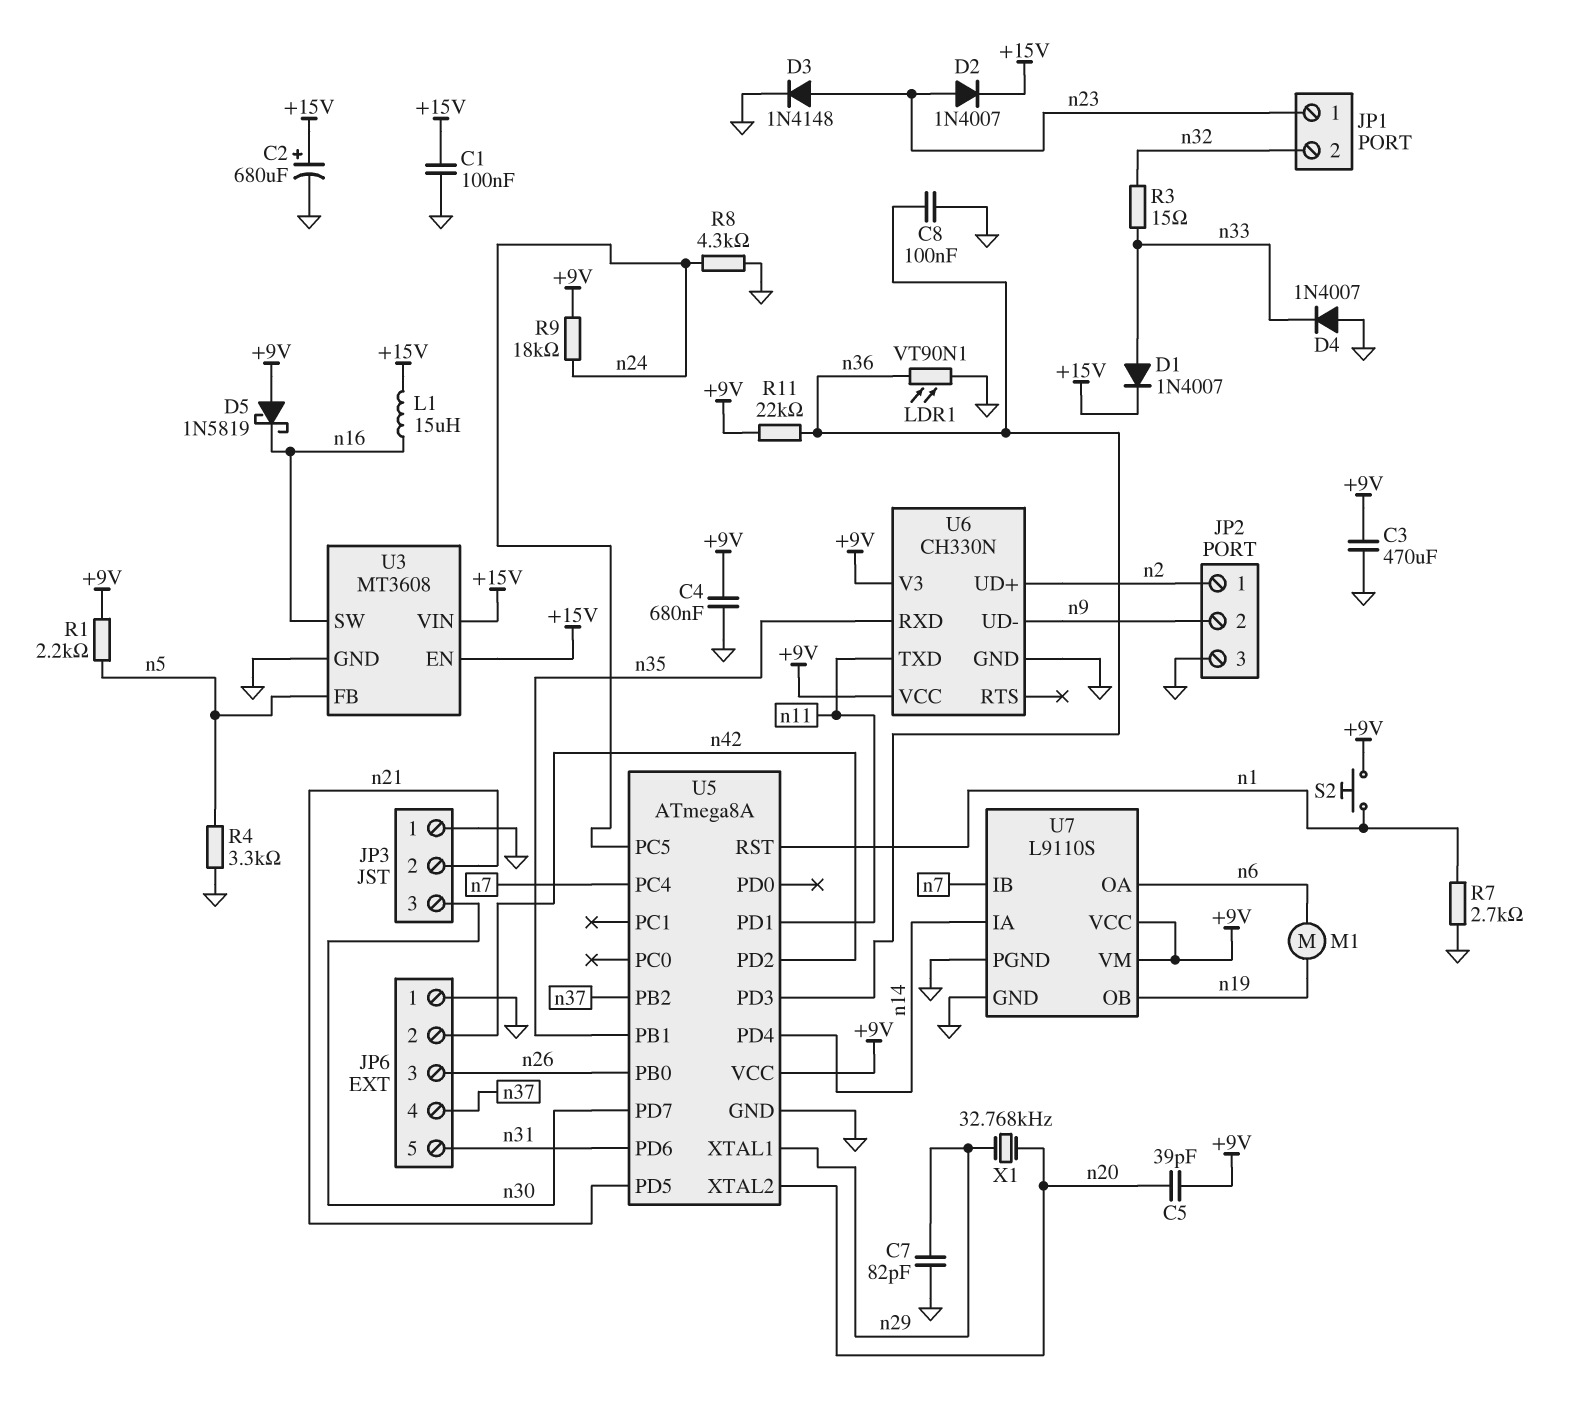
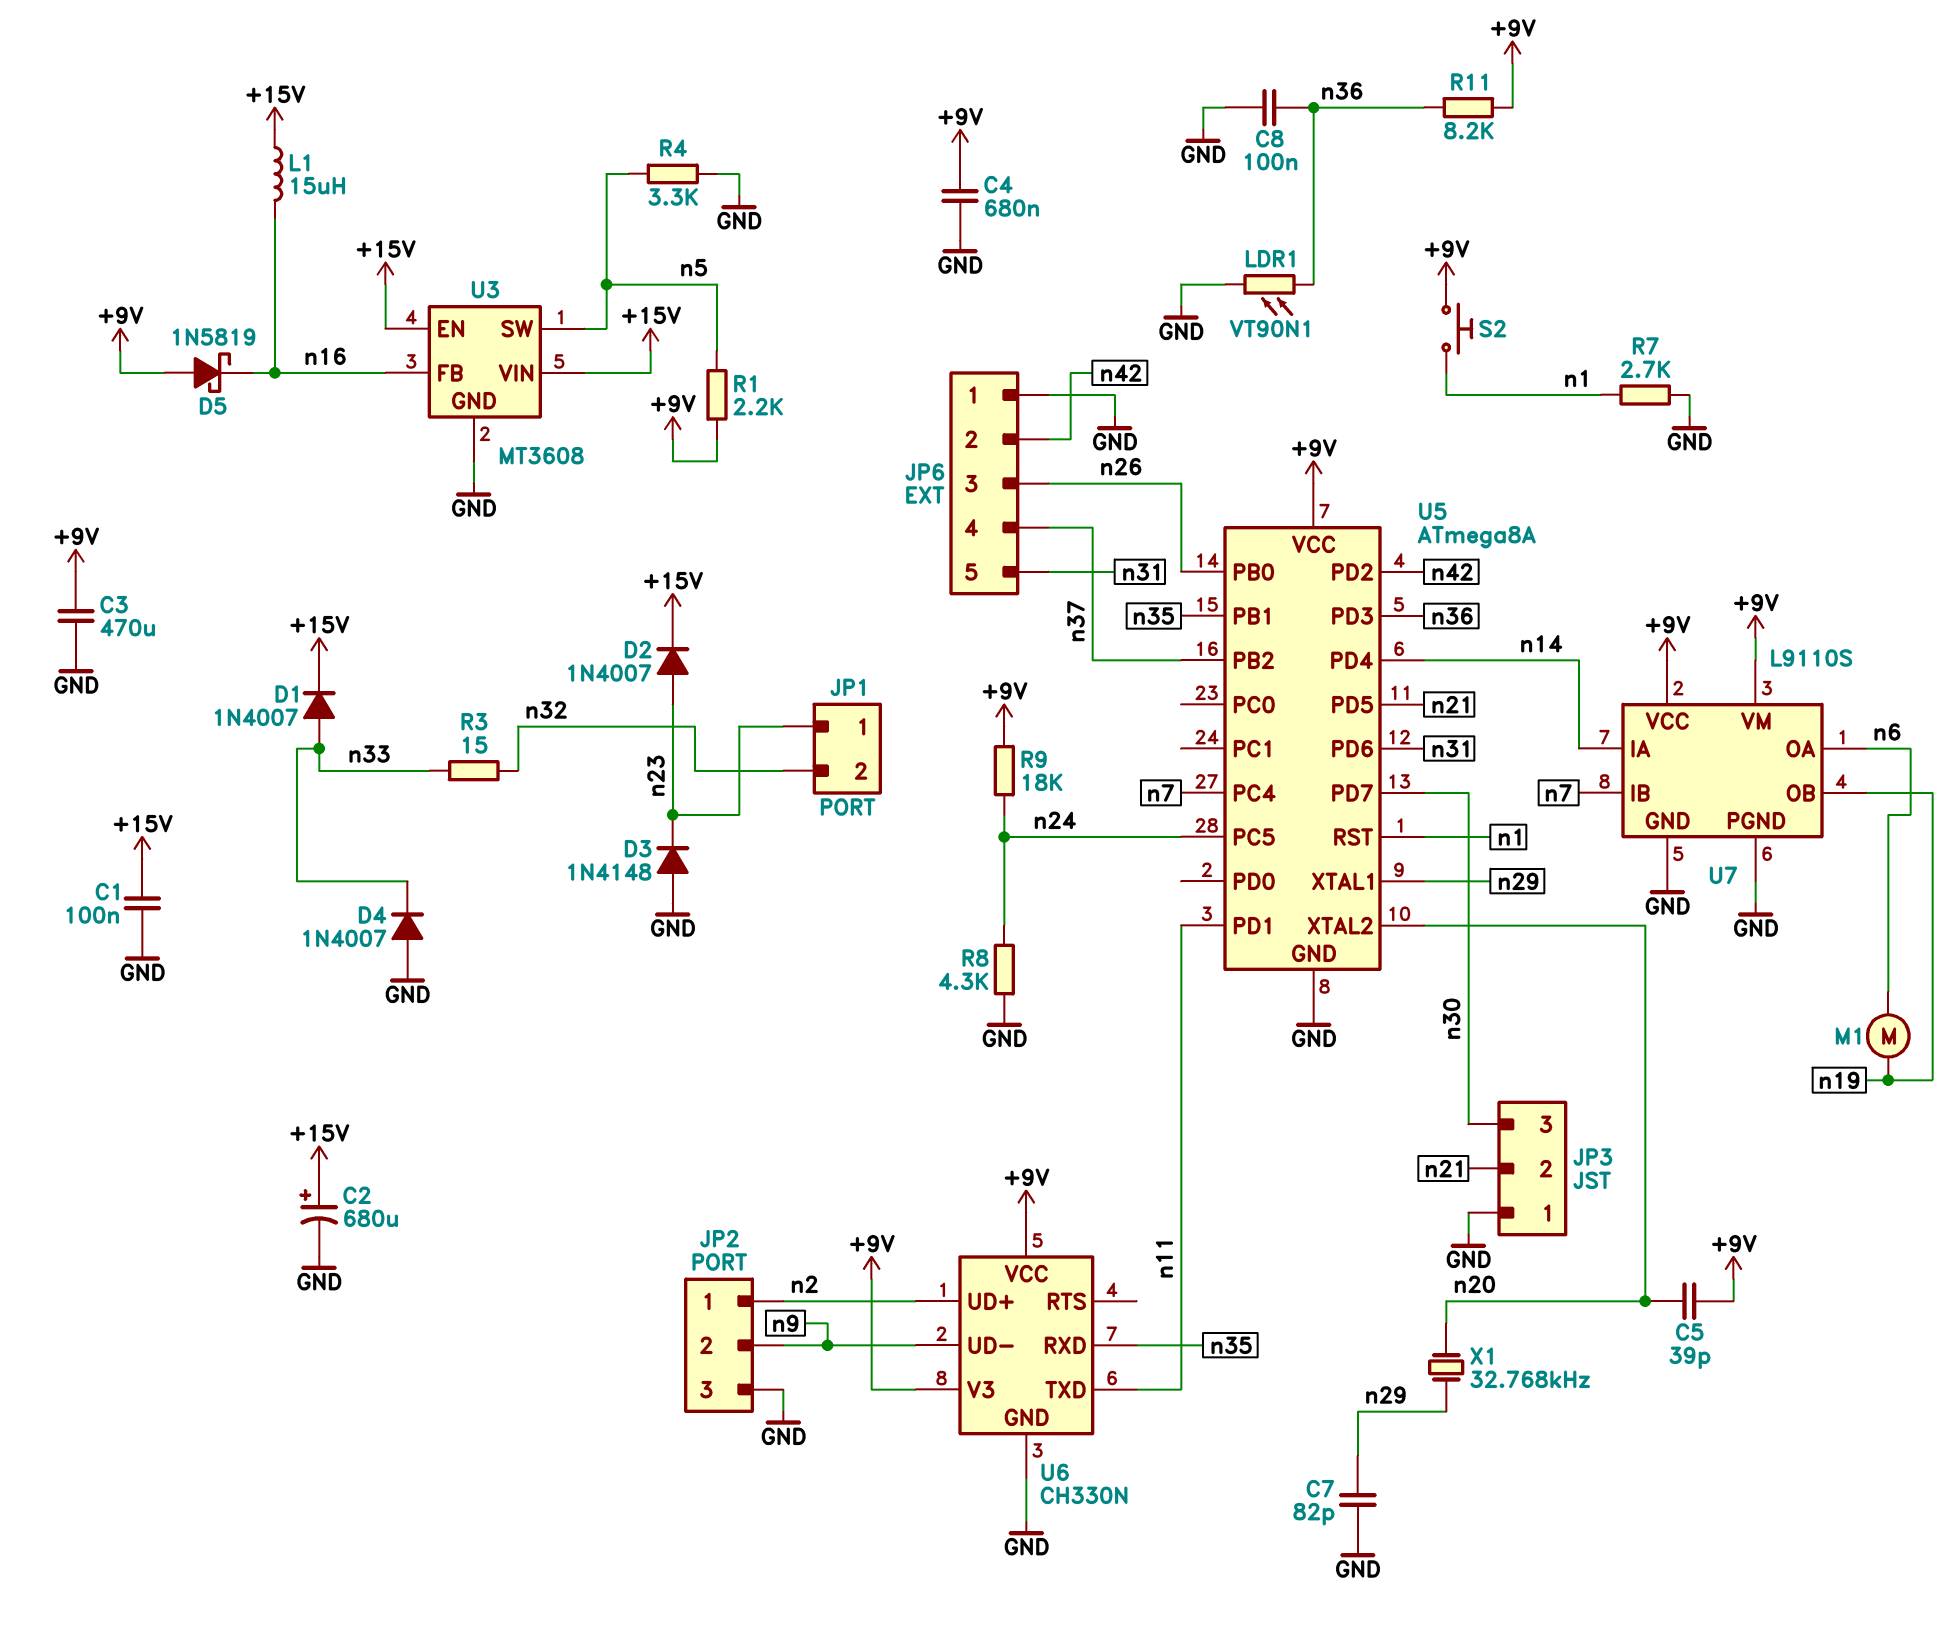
D3: diode 1N4148 (A n23, K GND) -> diode 1N4148 (A GND, K n23)
R11: 22k (+9V, n36) -> 8.2k (+9V, n36)
U3 pin FB: n5 -> n16
U3 pin SW: n16 -> n5

